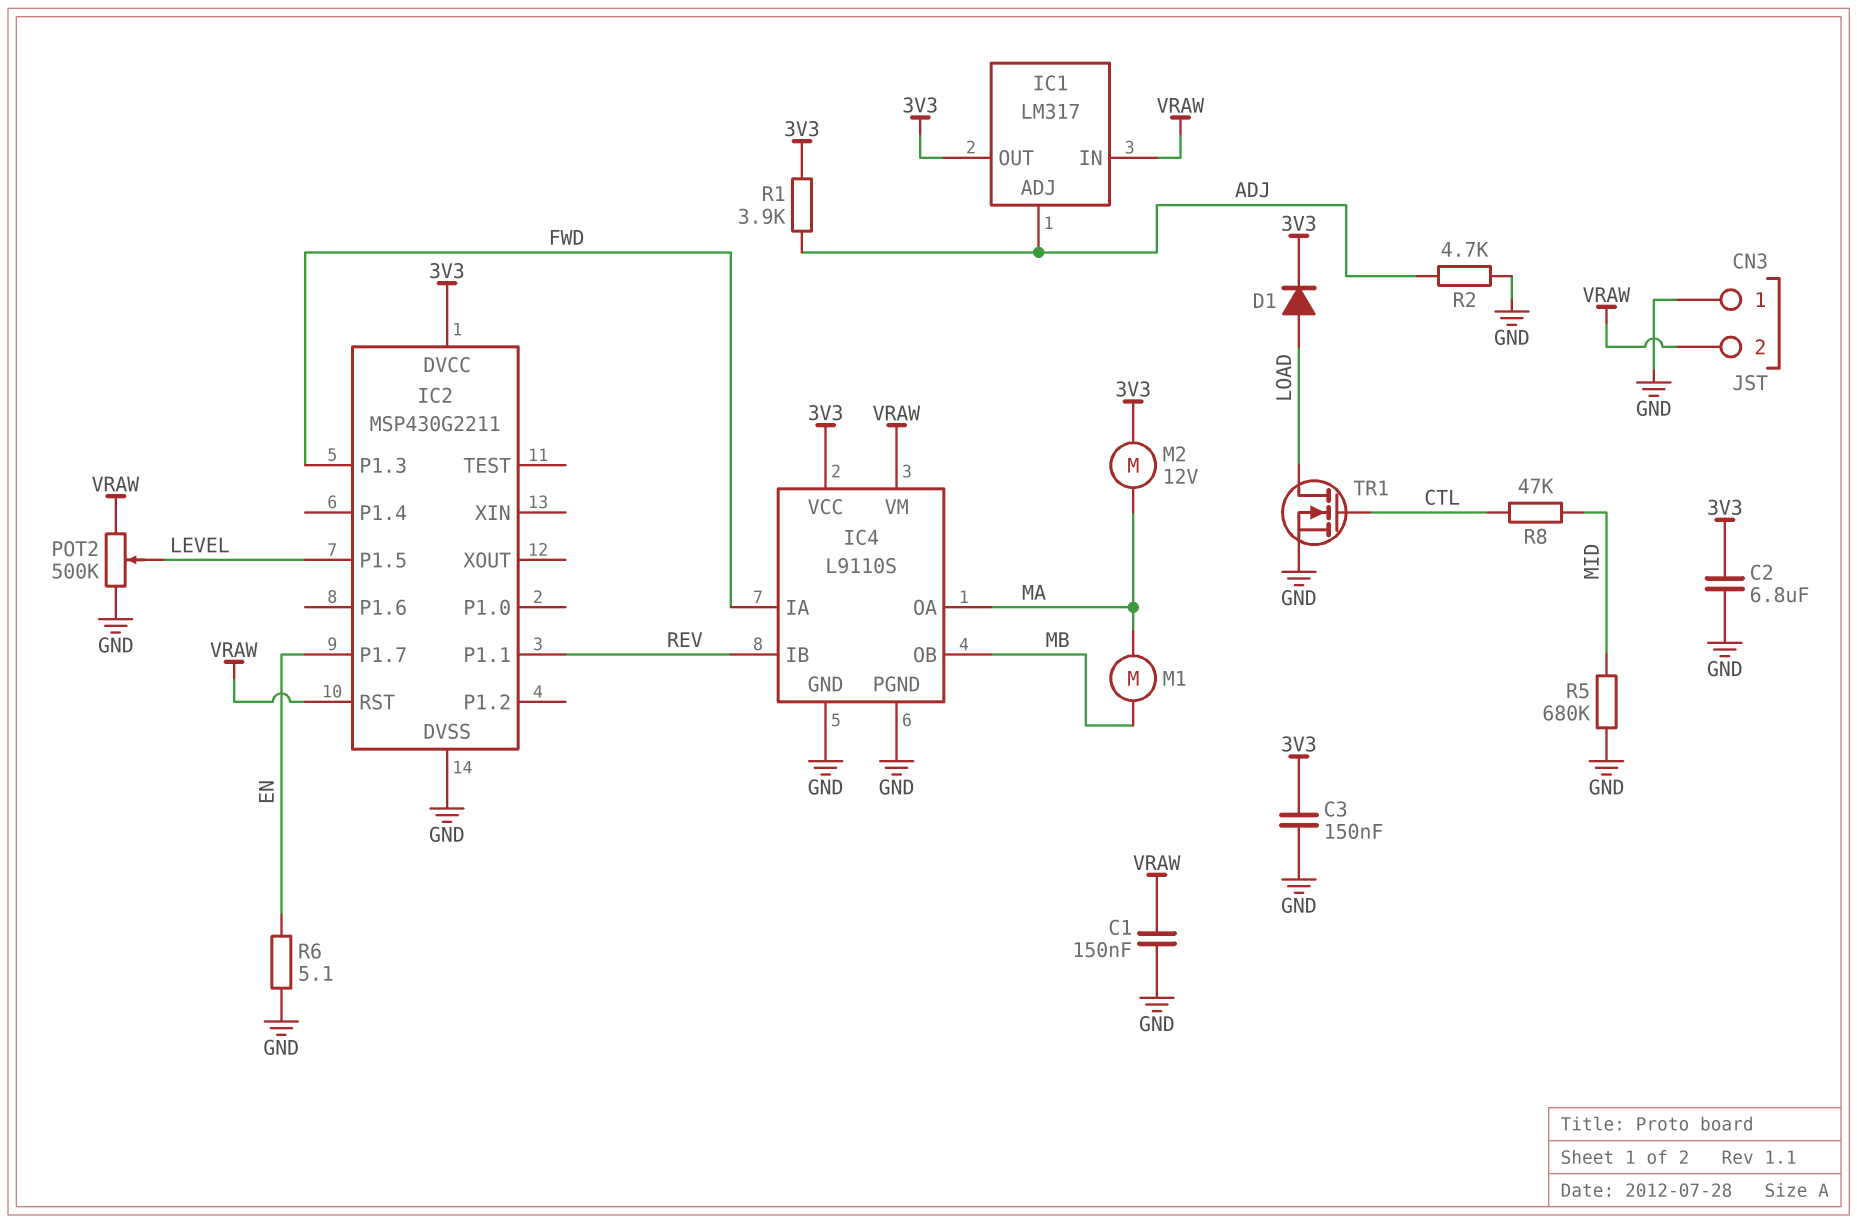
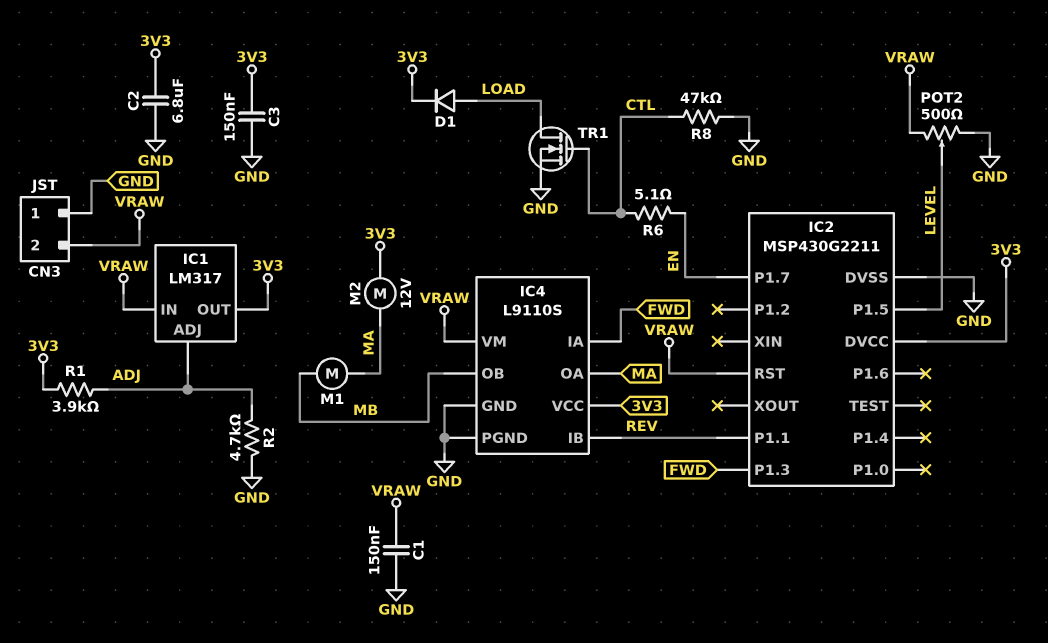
POT2: 500k (GND, VRAW, wiper LEVEL) -> 500 (GND, VRAW, wiper LEVEL)
R5: 680k (GND, MID) -> none
R6: 5.1 (EN, GND) -> 5.1 (CTL, EN)
R8: 47k (CTL, MID) -> 47k (CTL, GND)

